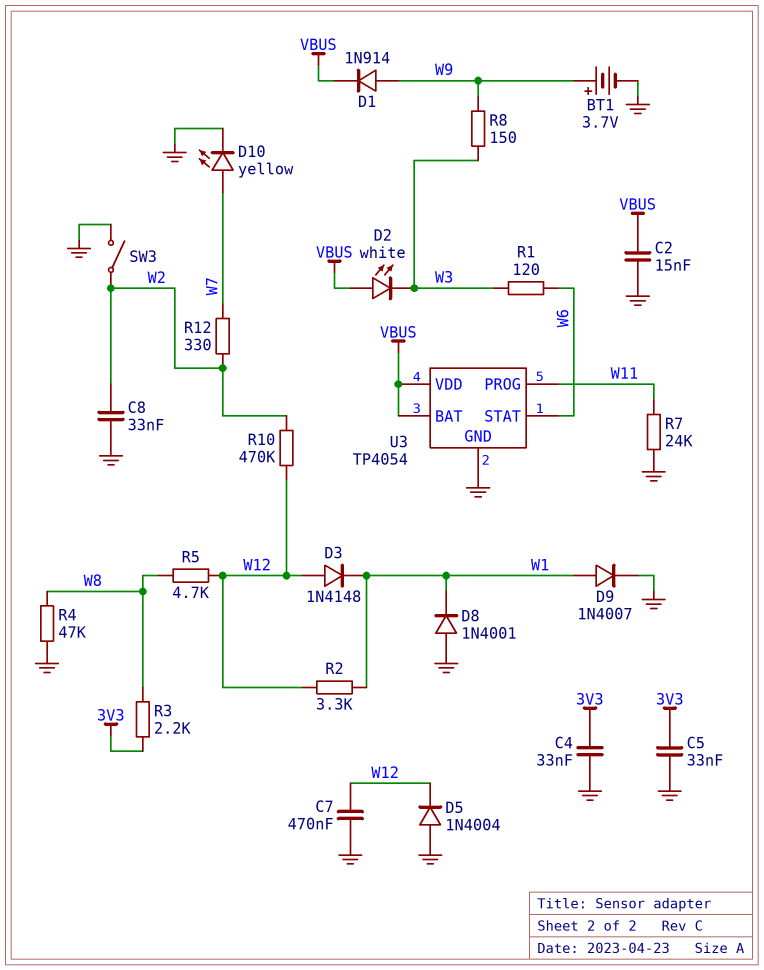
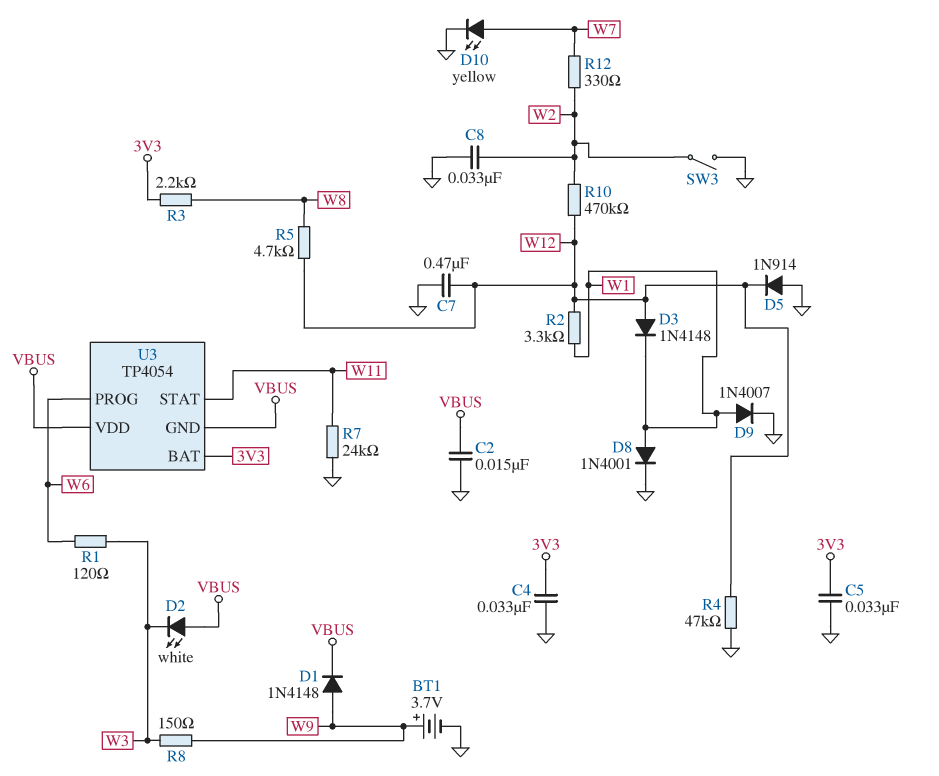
D1: diode 1N914 (A W9, K VBUS) -> diode 1N4148 (A W9, K VBUS)
D5: diode 1N4004 (A GND, K W12) -> diode 1N914 (A GND, K W12)
D8: diode 1N4001 (A GND, K W1) -> diode 1N4001 (A W1, K GND)
R4: 47k (GND, W8) -> 47k (GND, W12)
U3 pin BAT: VBUS -> 3V3
U3 pin GND: GND -> VBUS
U3 pin PROG: W11 -> W6
U3 pin STAT: W6 -> W11

